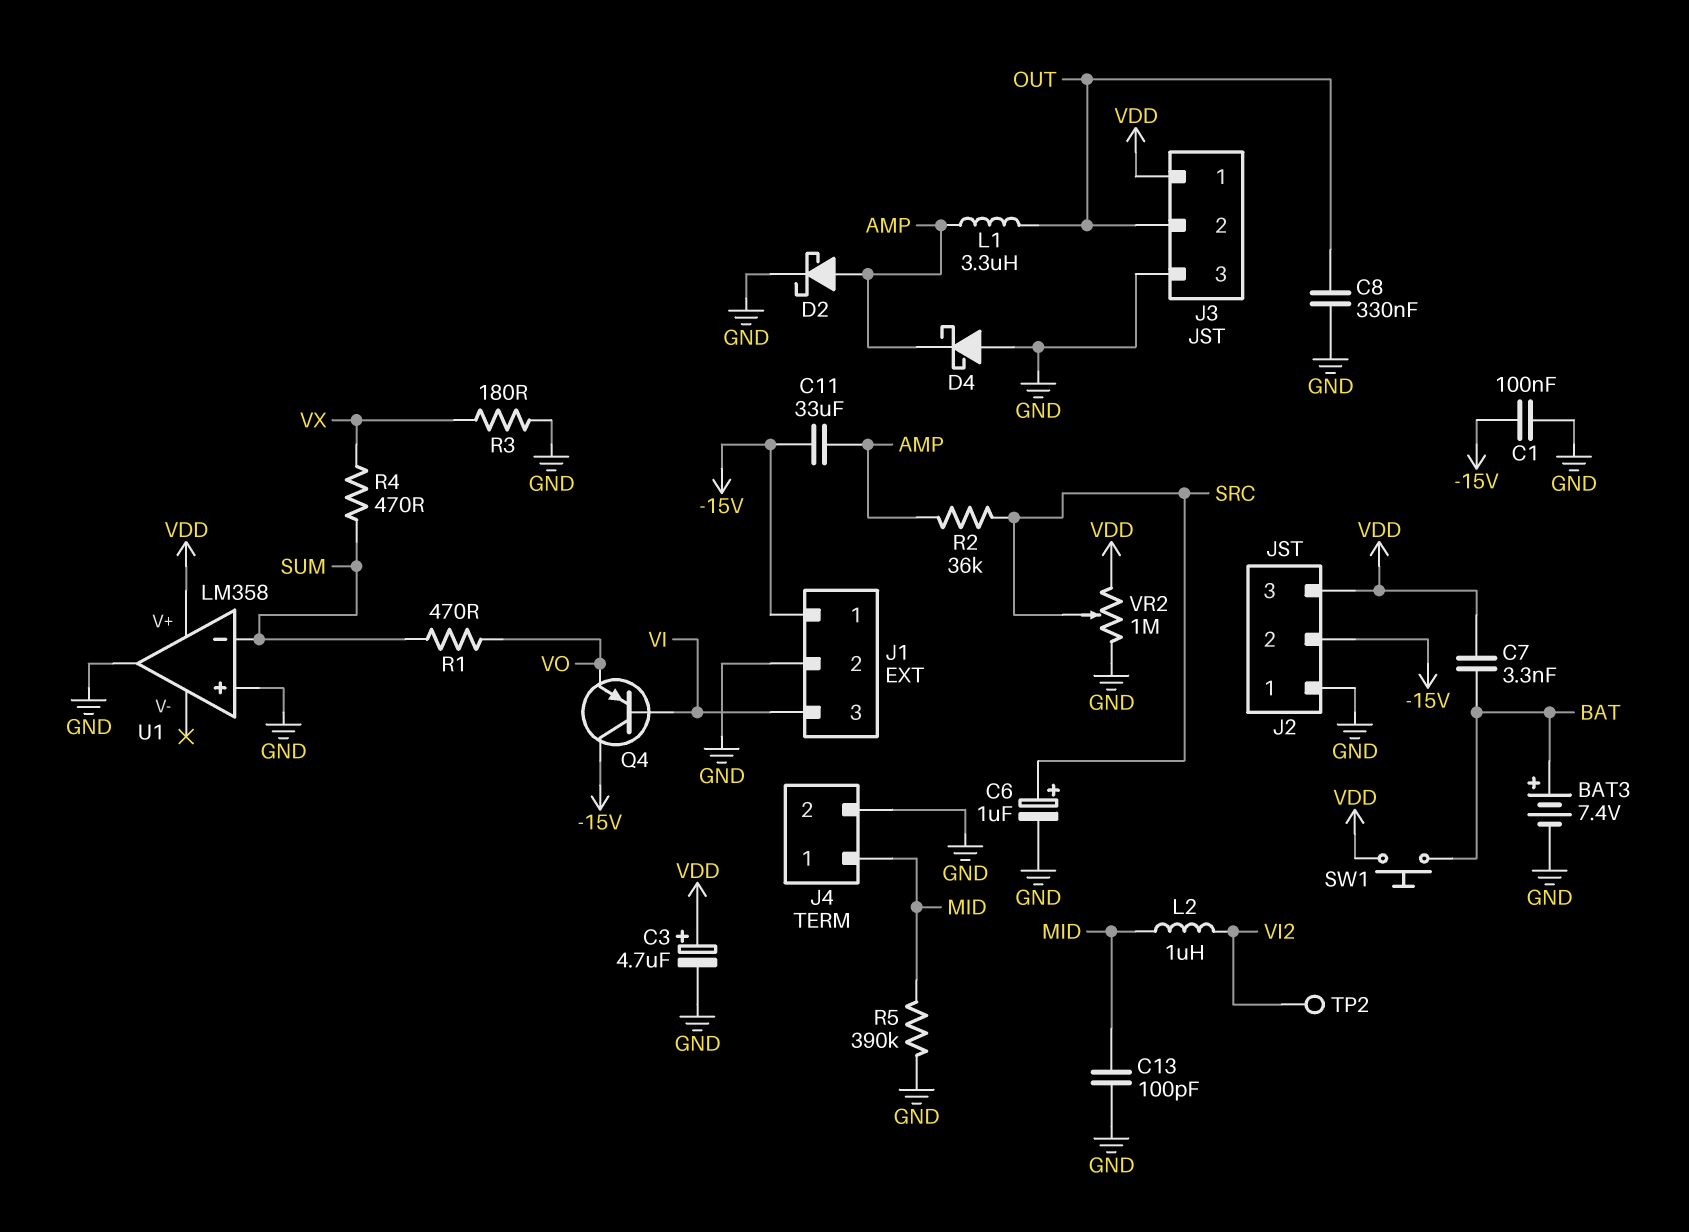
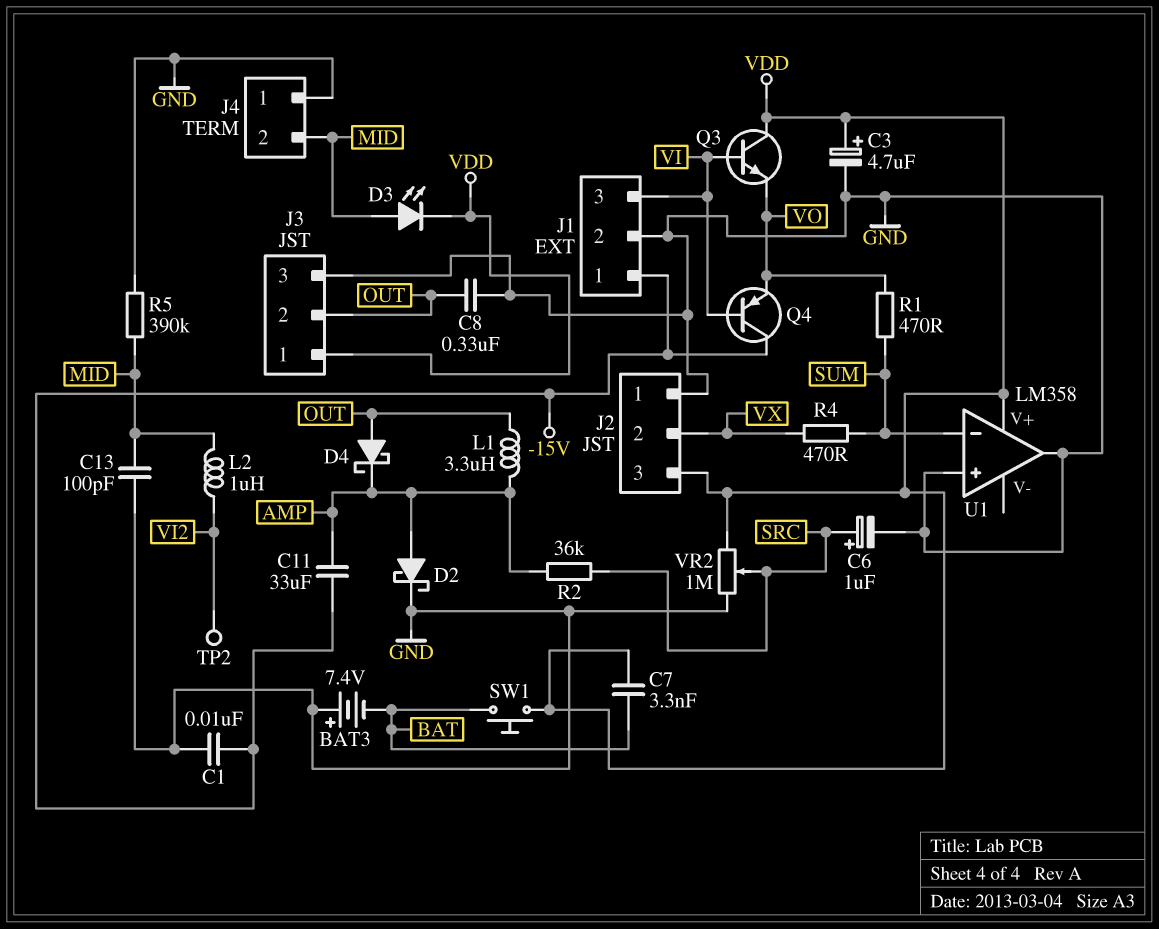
BAT3: 7.4V (plus BAT, minus GND) -> 7.4V (plus GND, minus BAT)
C1: 100nF (-15V, GND) -> 10nF (-15V, GND)
D3: none -> LED (A MID, K VDD)
D4: schottky (A GND, K AMP) -> schottky (A OUT, K AMP)
J2 pin 2: -15V -> VX
J4 pin 1: MID -> GND
J4 pin 2: GND -> MID
Q3: none -> NPN (B VI, C VDD, E VO)
R3: 180 (GND, VX) -> none

